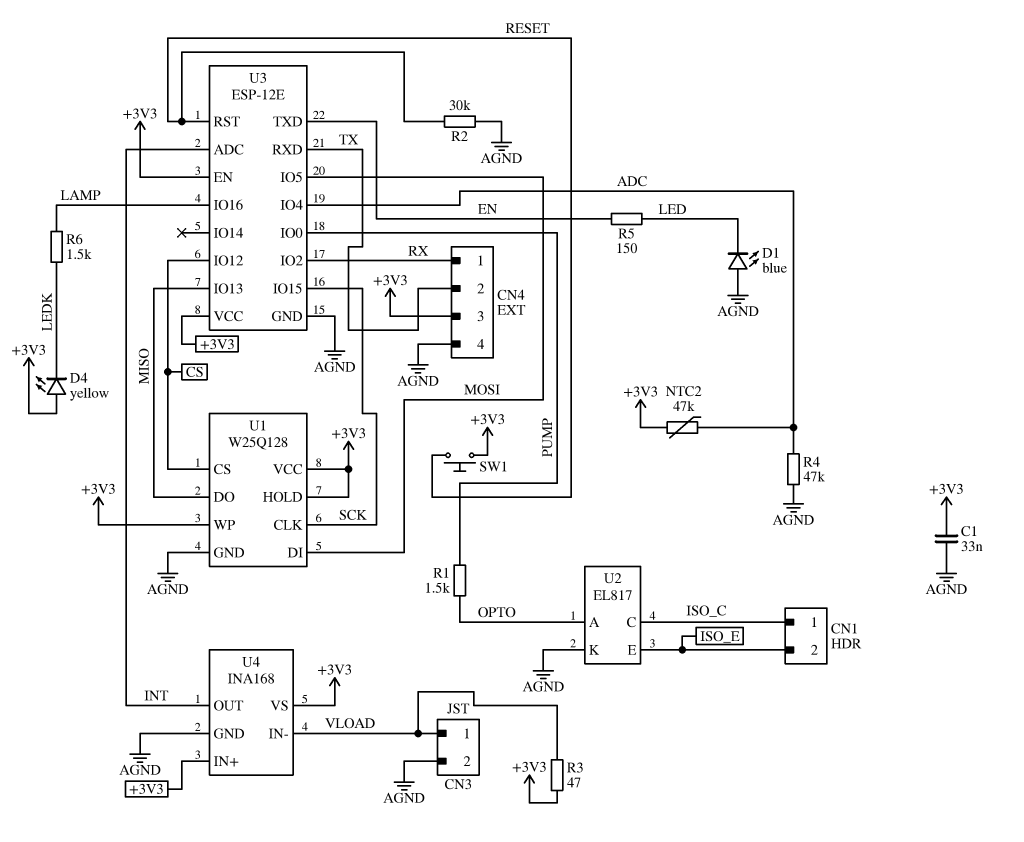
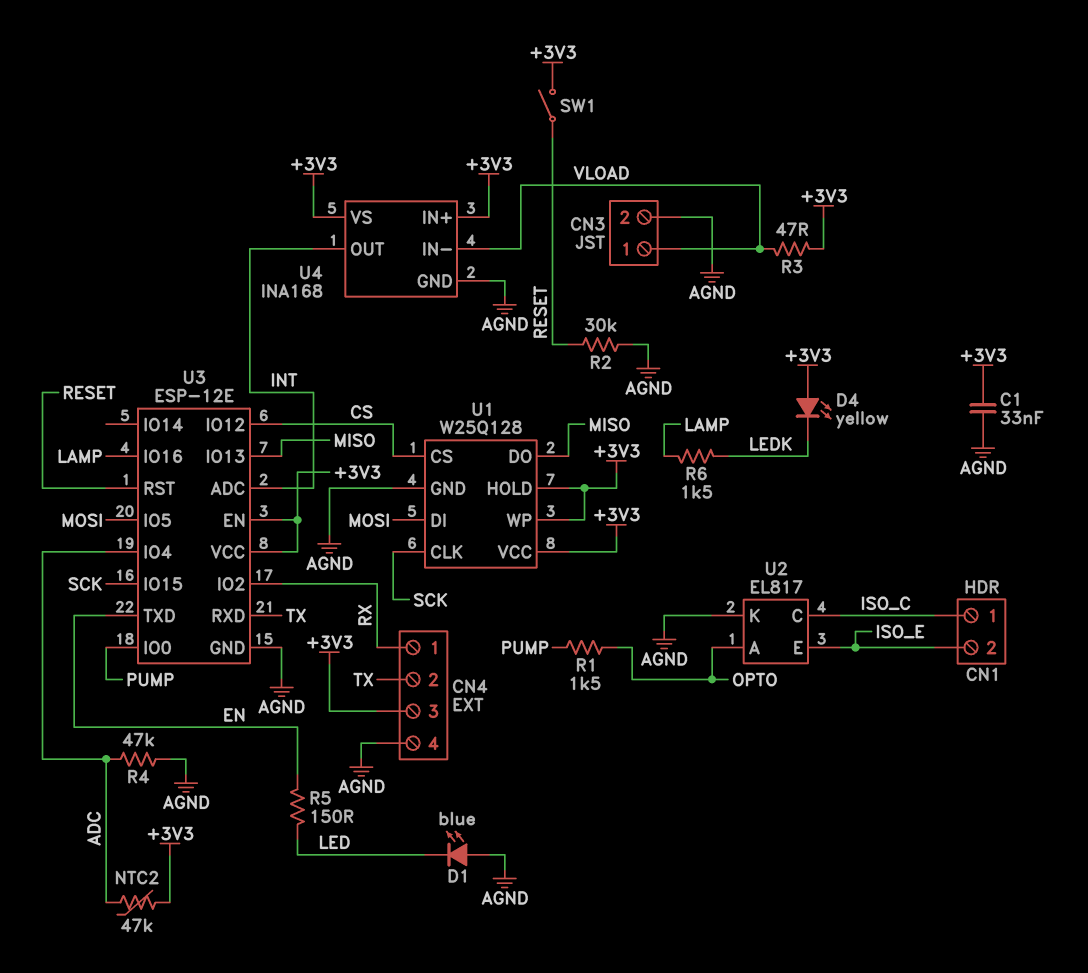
SW1: button (+3V3, RESET) -> switch (+3V3, RESET)

